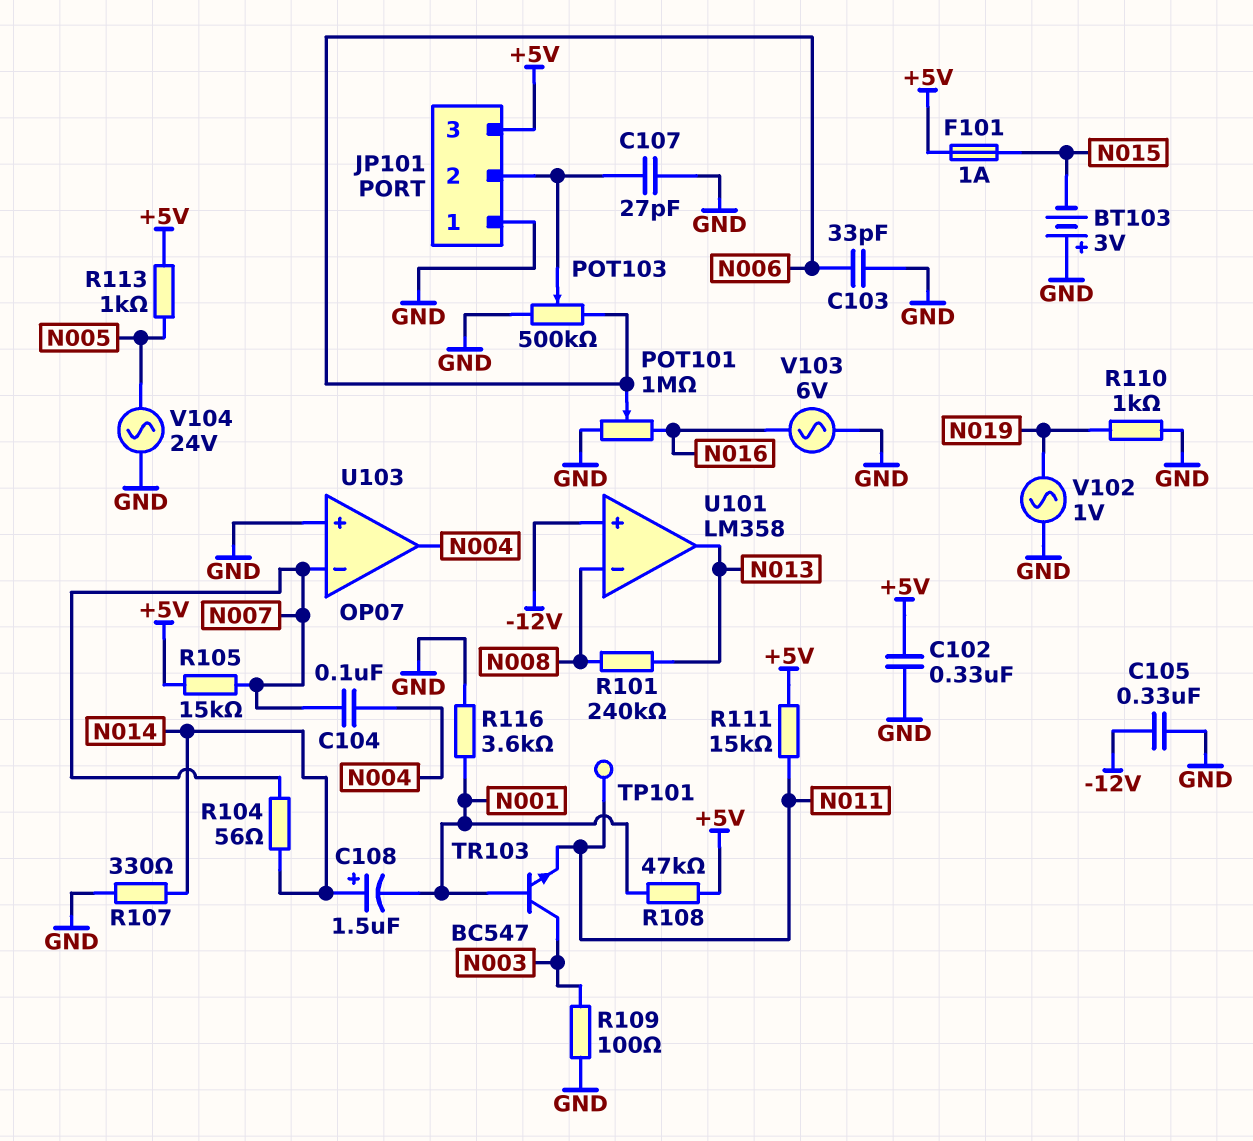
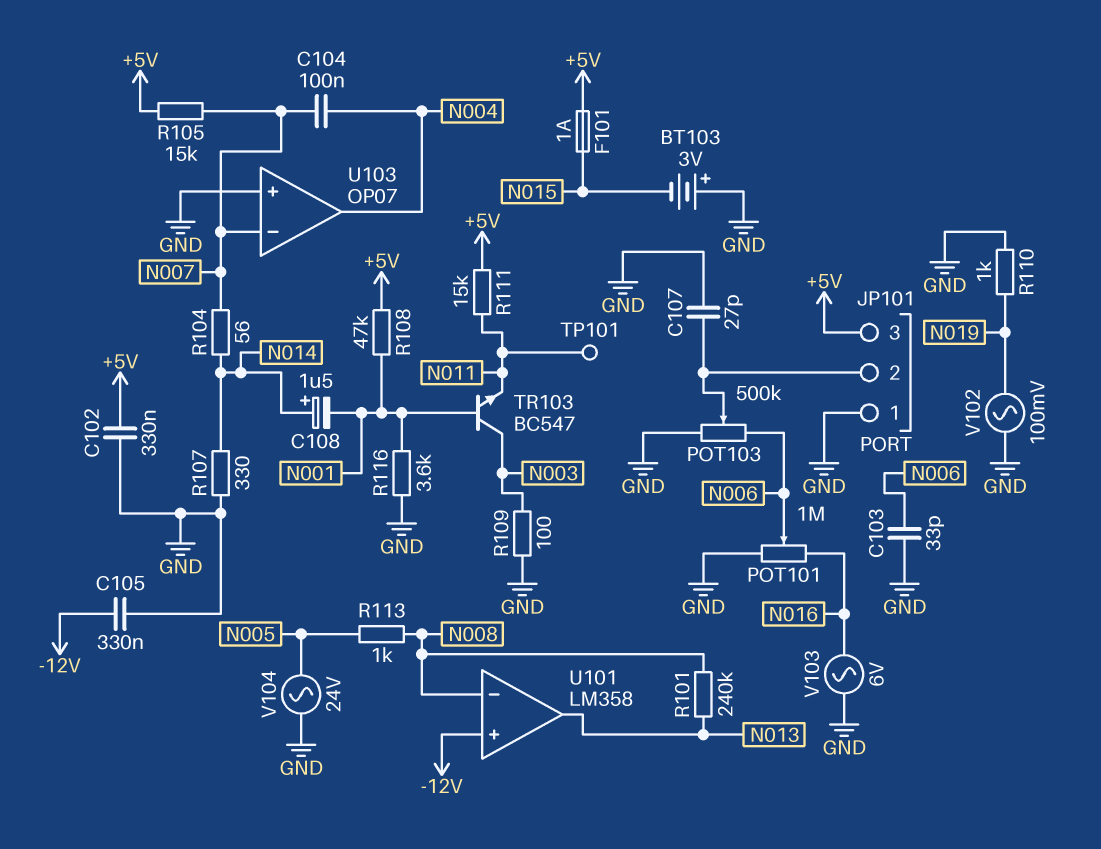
R113: 1k (+5V, N005) -> 1k (N005, N008)
V102: AC 1V (GND, N019) -> AC 100mV (GND, N019)

